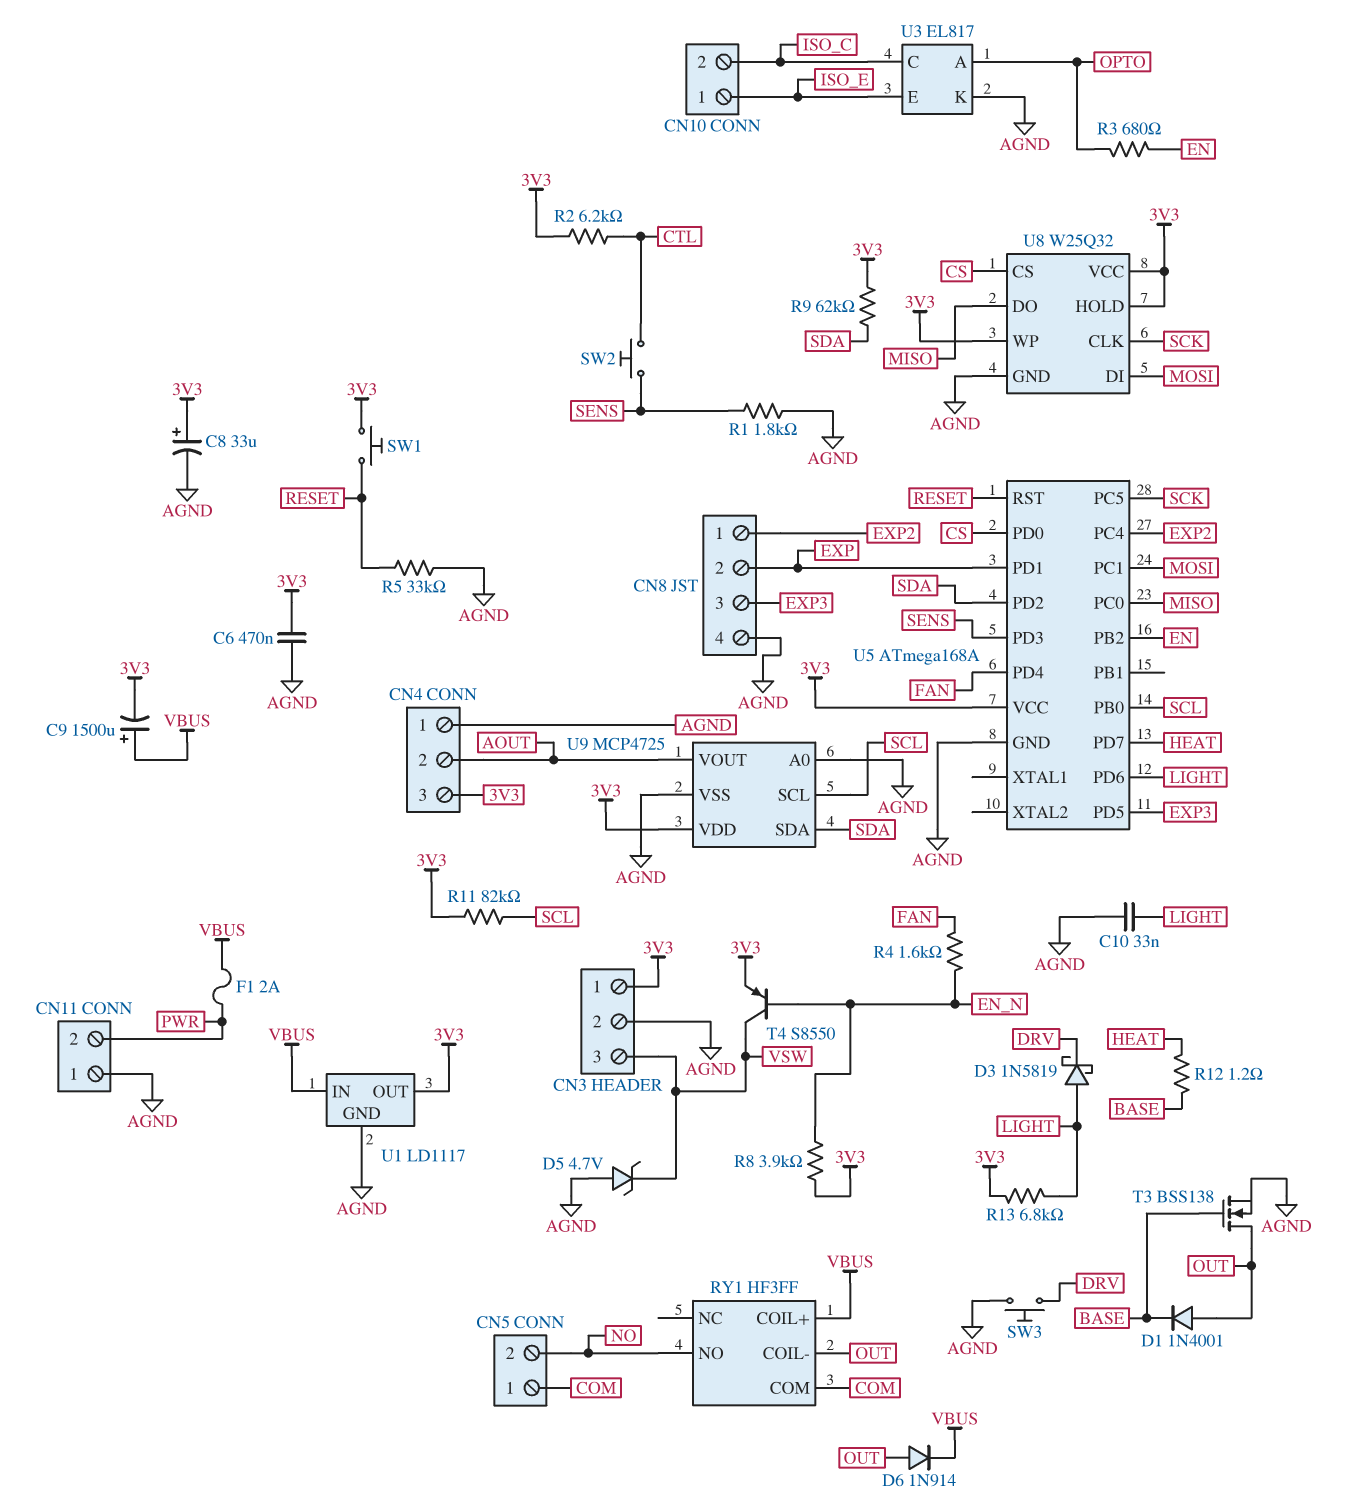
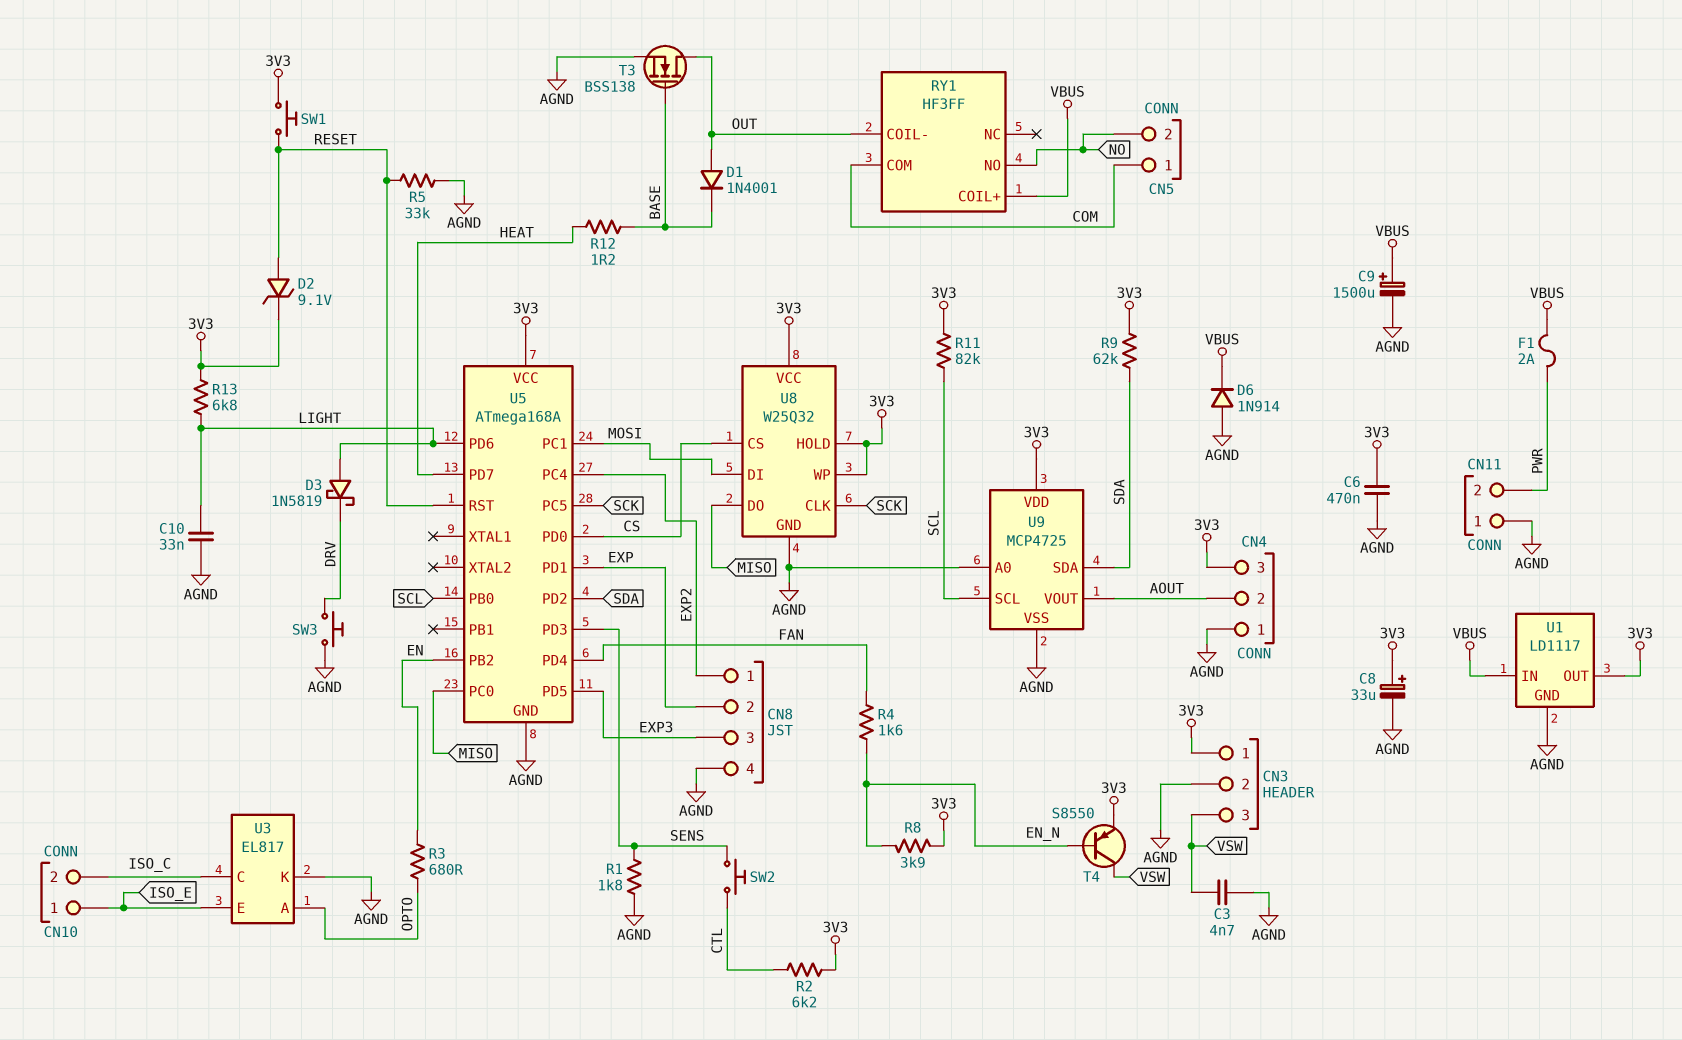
C3: none -> 4.7nF (AGND, VSW)
C9: 1500uF (plus VBUS, minus 3V3) -> 1500uF (plus VBUS, minus AGND)
D2: none -> zener 9.1V (A RESET, K 3V3)
D5: zener 4.7V (A AGND, K VSW) -> none
D6: diode 1N914 (A OUT, K VBUS) -> diode 1N914 (A AGND, K VBUS)

